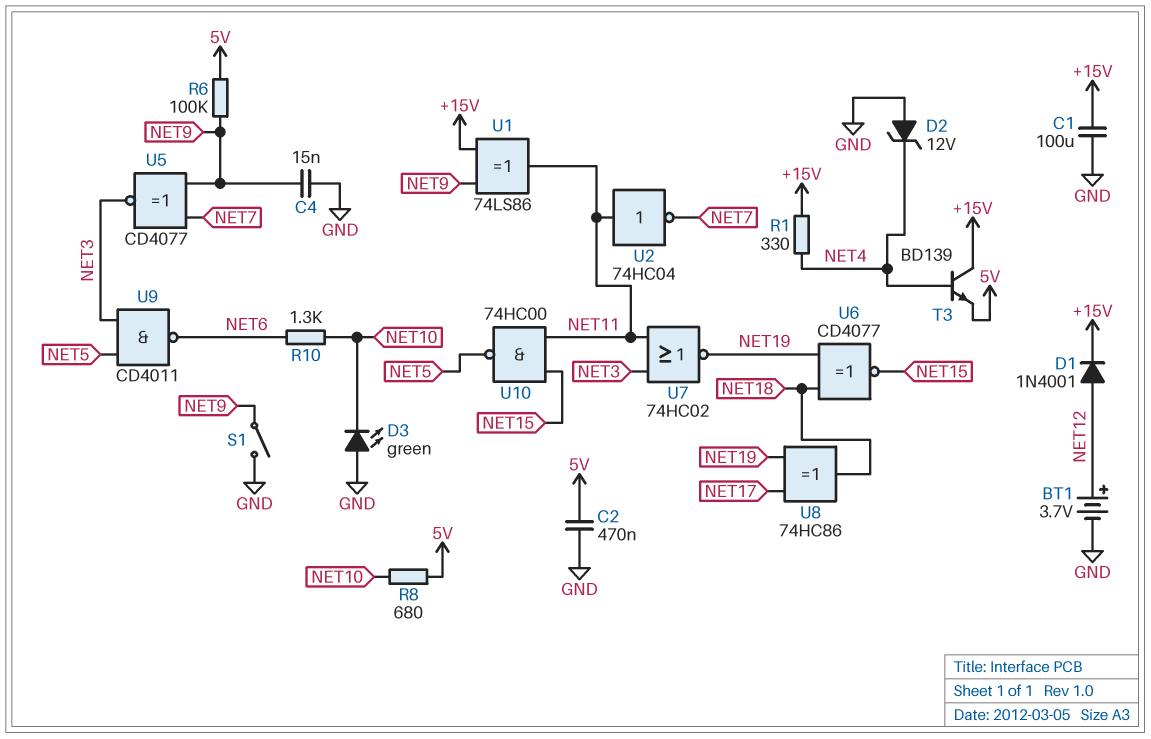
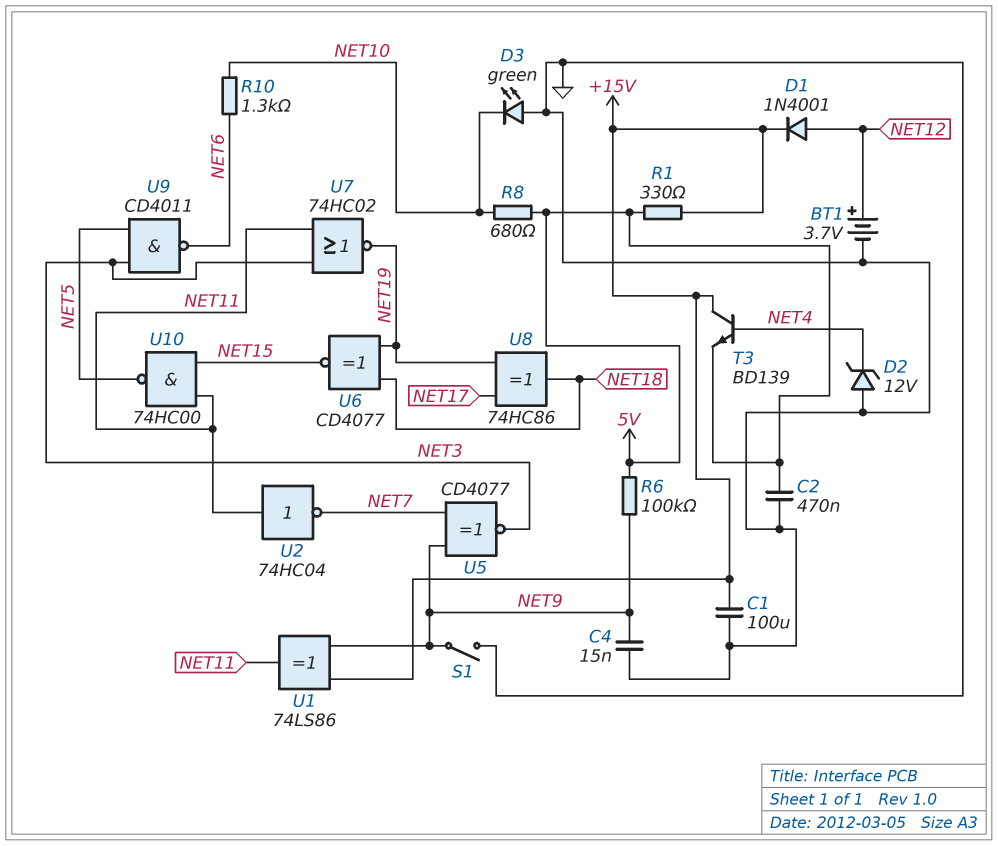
R1: 330 (+15V, NET4) -> 330 (+15V, 5V)

